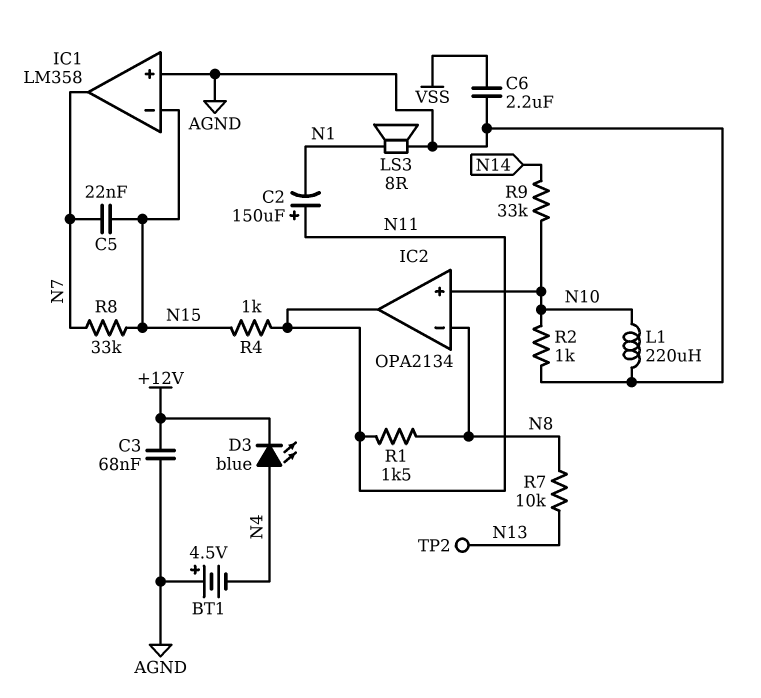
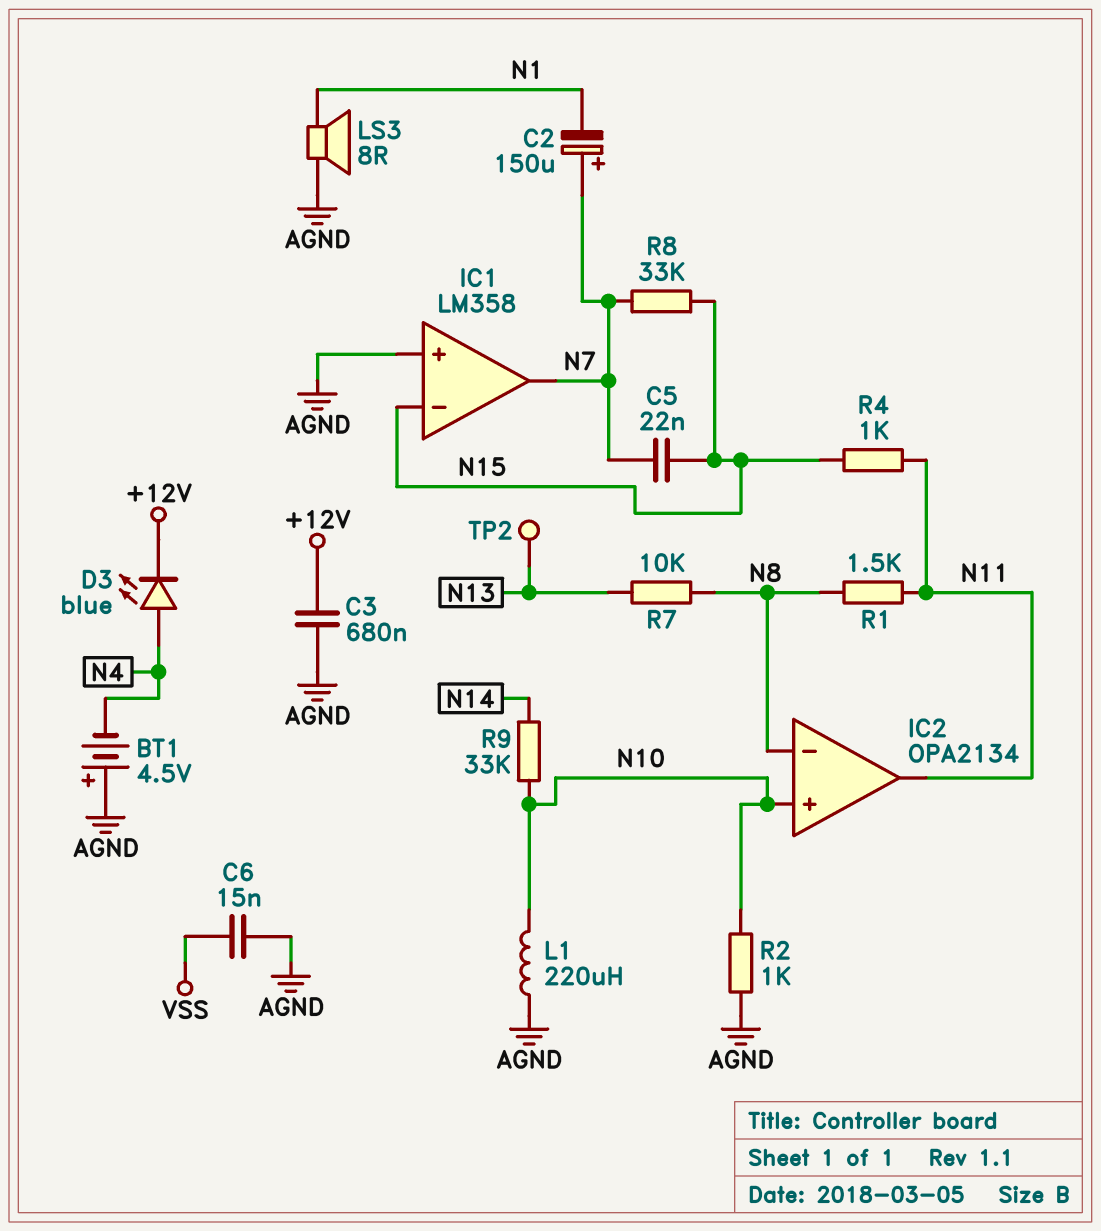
C2: 150uF (plus N11, minus N1) -> 150uF (plus N7, minus N1)
C3: 68nF (+12V, AGND) -> 680nF (+12V, AGND)
C6: 2.2uF (AGND, VSS) -> 15nF (AGND, VSS)

